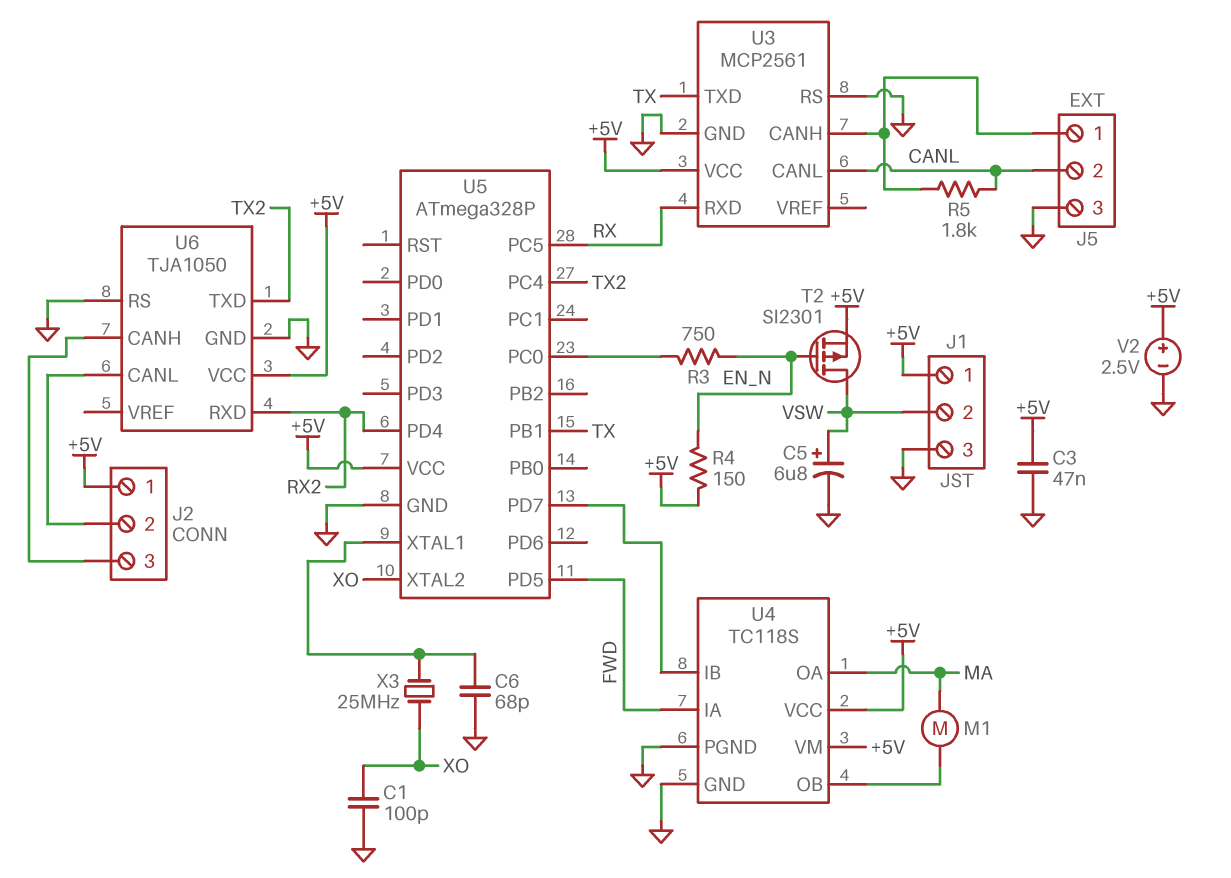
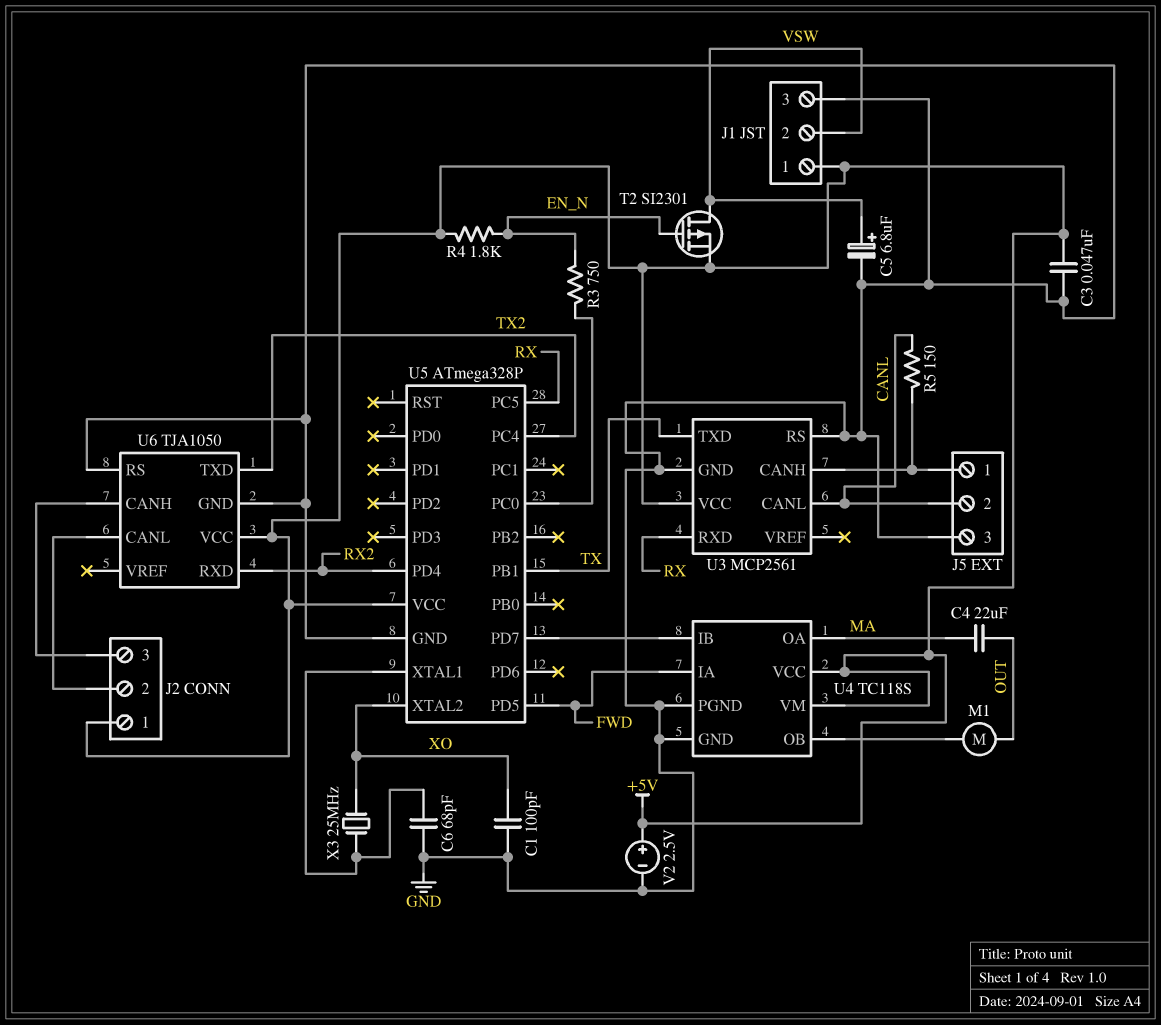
C4: none -> 22uF (MA, OUT)
M1: motor (MA, U4/OB) -> motor (OUT, U4/OB)
R4: 150 (+5V, EN_N) -> 1.8k (+5V, EN_N)
R5: 1.8k (CANL, J5/1) -> 150 (CANL, J5/1)

